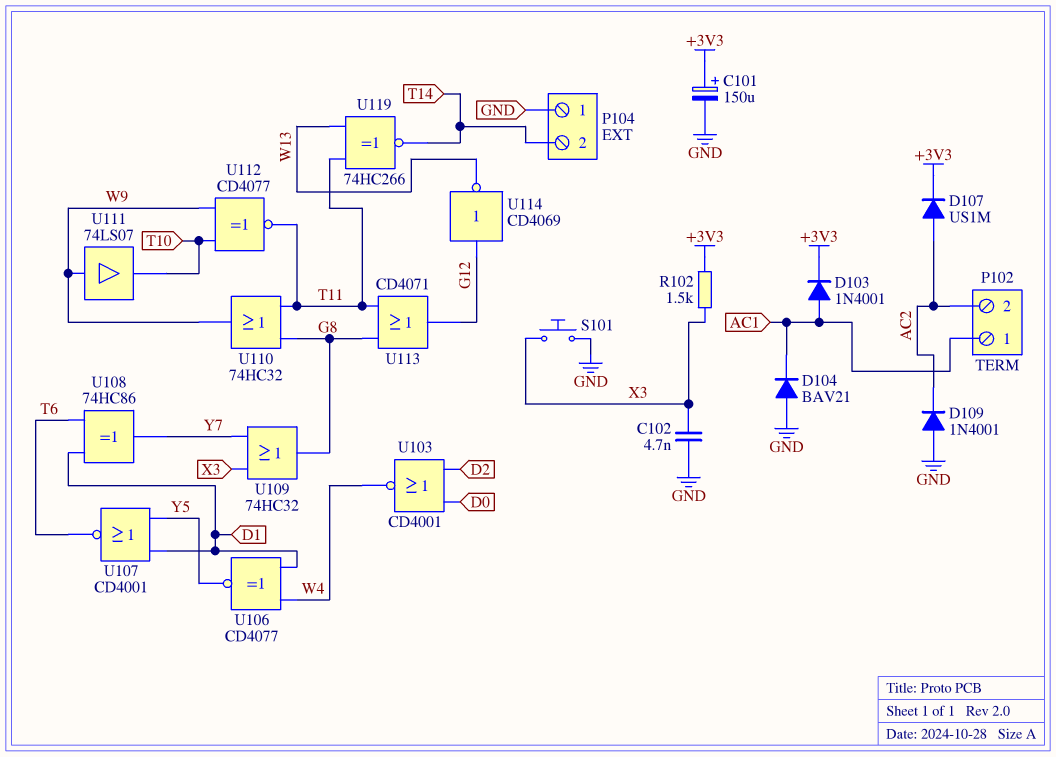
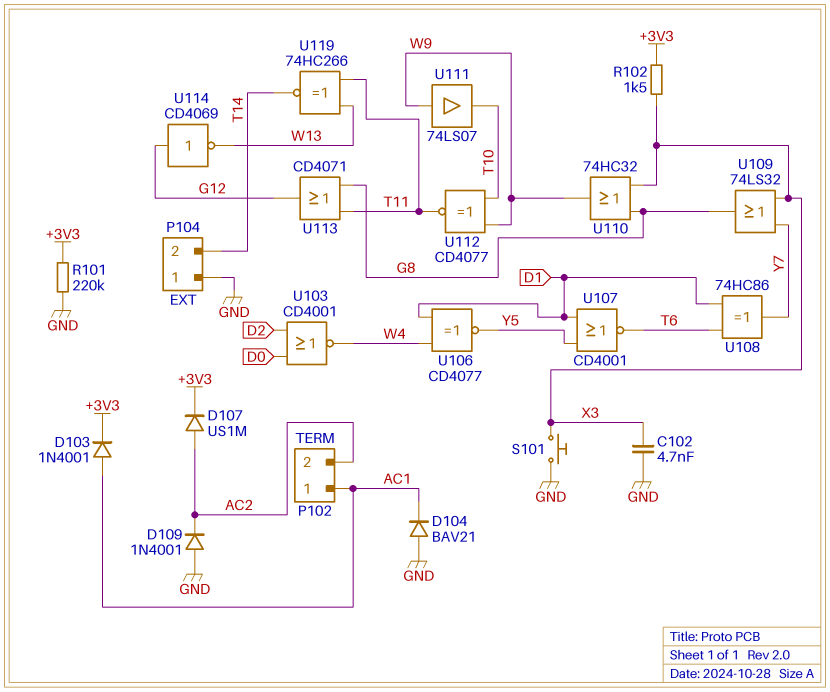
C101: 150uF (plus +3V3, minus GND) -> none
R101: none -> 220k (+3V3, GND)
U109: OR 74HC32 (in X3, in Y7, out G8) -> OR 74LS32 (in X3, in Y7, out G8)
U110: OR 74HC32 (in G8, in T11, out W9) -> OR 74HC32 (in G8, in X3, out W9)

